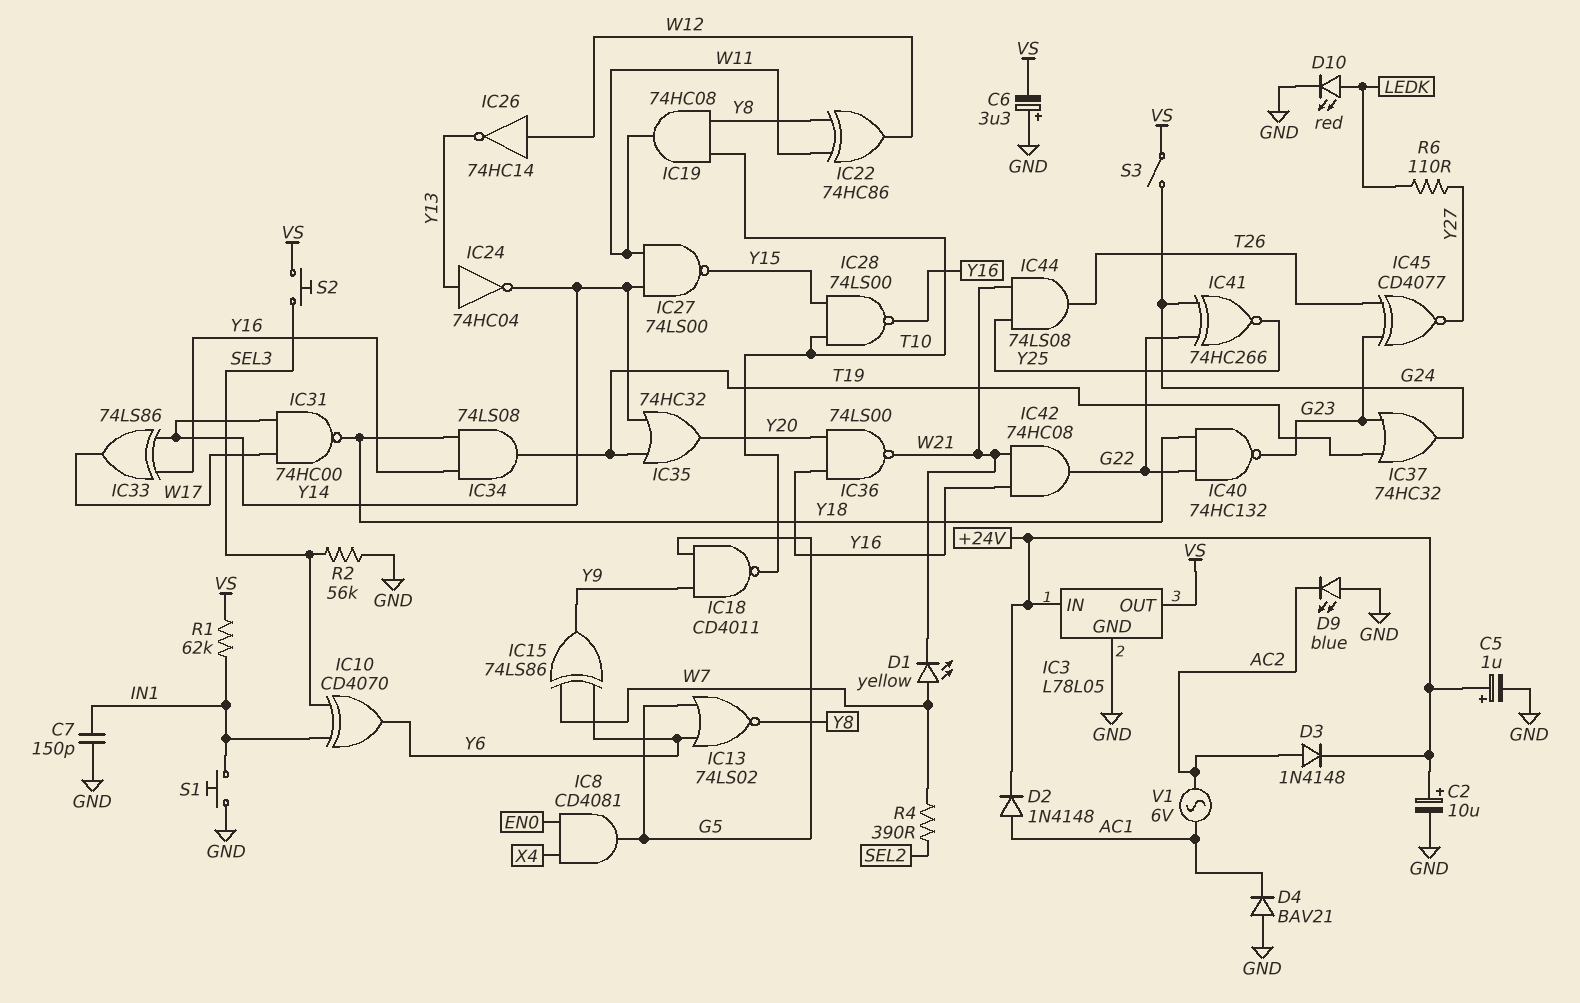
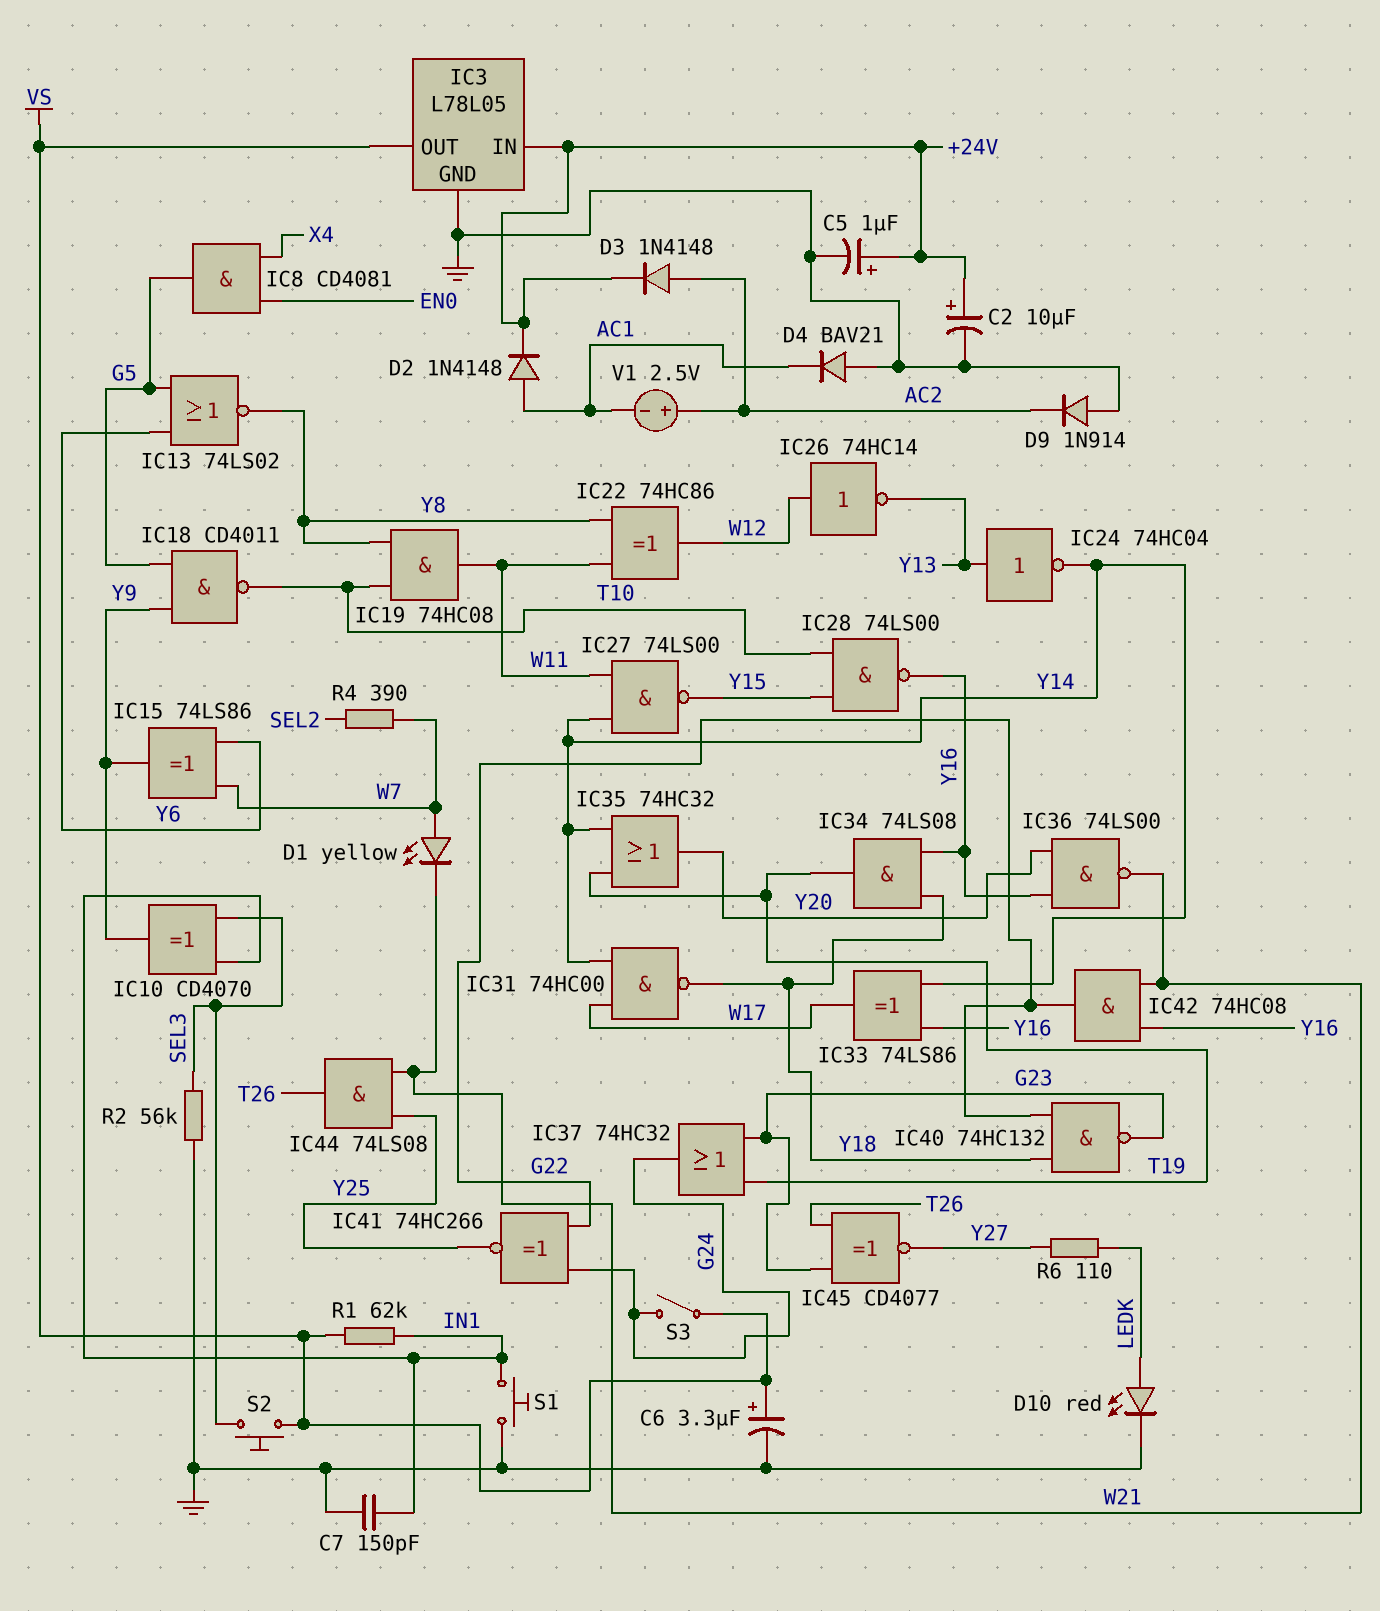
C6: 3.3uF (plus GND, minus VS) -> 3.3uF (plus VS, minus GND)
D9: LED blue (A GND, K AC2) -> diode 1N914 (A GND, K AC2)
IC10: XOR CD4070 (in IN1, in SEL3, out Y6) -> XOR CD4070 (in IN1, in SEL3, out Y9)
V1: AC 6V (AC1, AC2) -> 2.5V (plus AC2, minus AC1)

